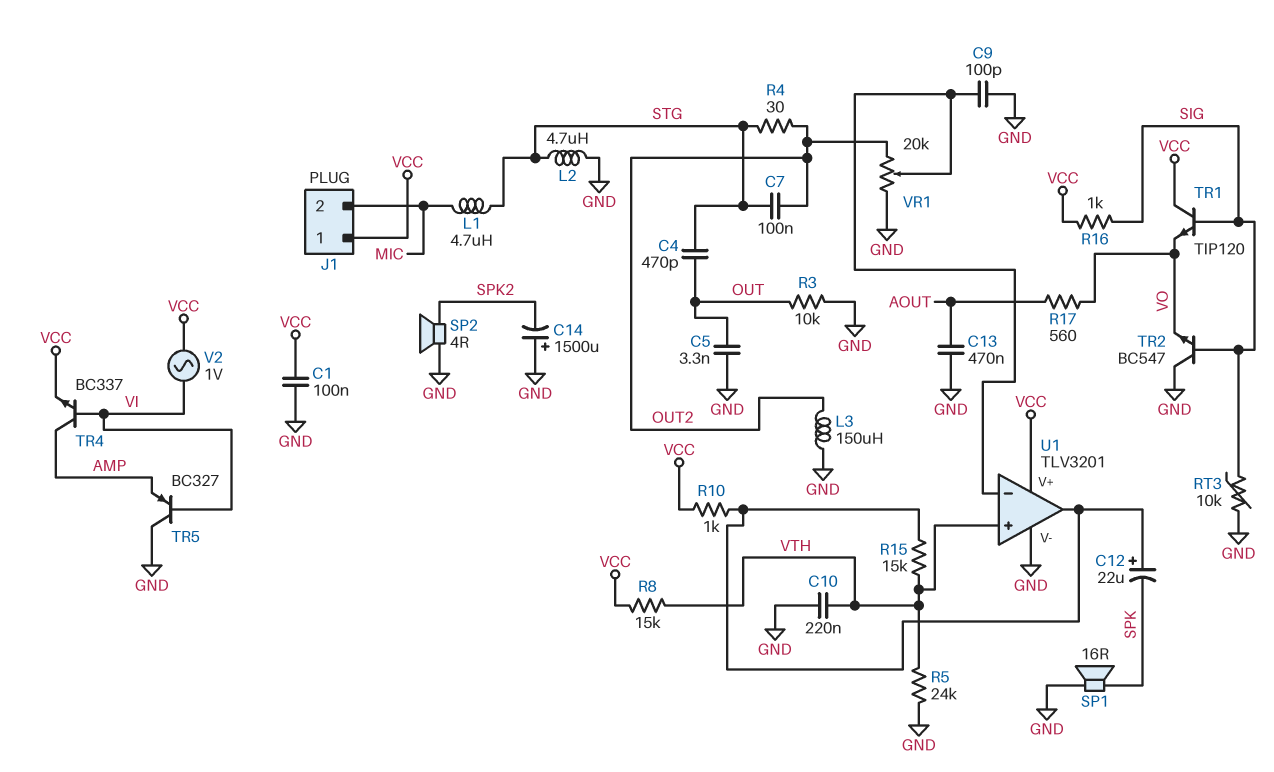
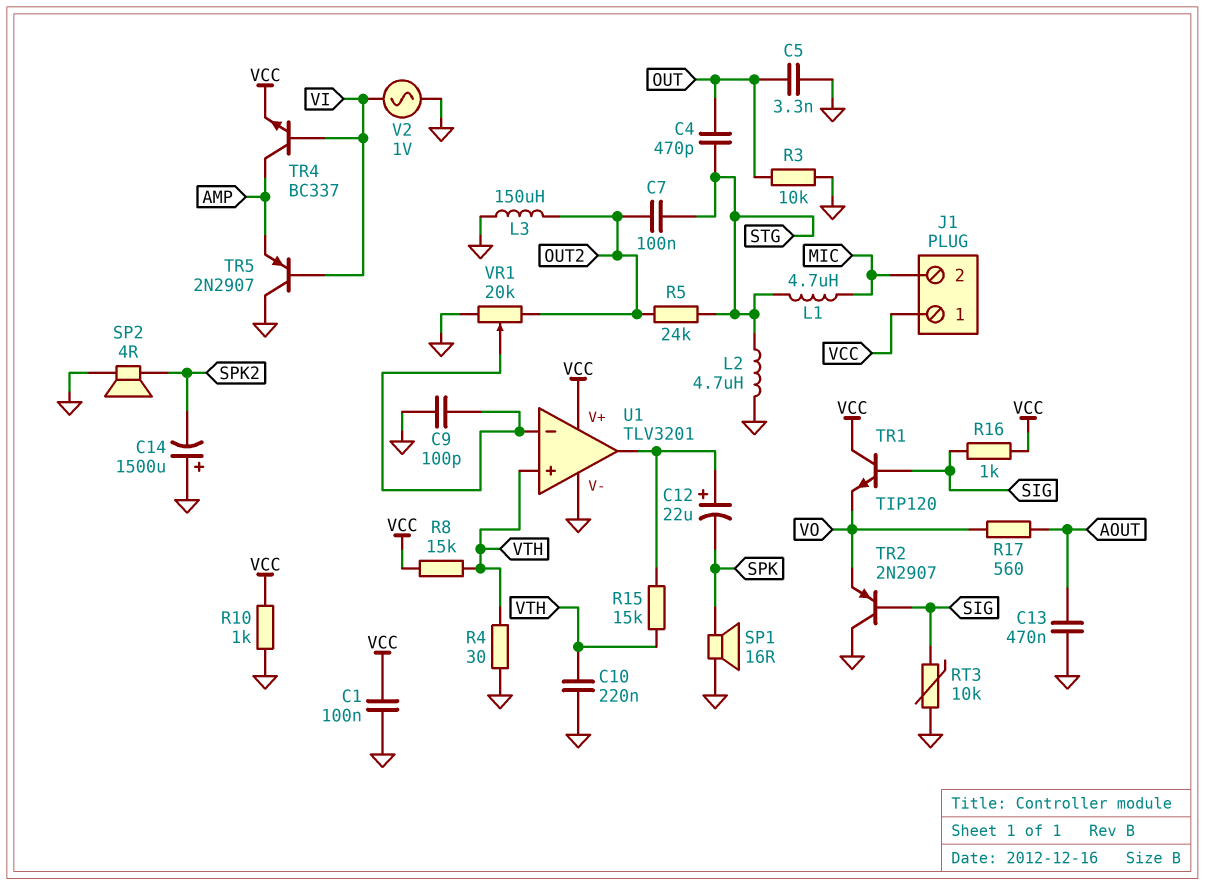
R4: 30 (OUT2, STG) -> 30 (GND, VTH)
R5: 24k (GND, VTH) -> 24k (OUT2, STG)
R10: 1k (U1/out, VCC) -> 1k (GND, VCC)
TR2: NPN BC547 (B SIG, C GND, E VO) -> PNP 2N2907 (B SIG, C GND, E VO)
TR5: PNP BC327 (B VI, C GND, E AMP) -> PNP 2N2907 (B VI, C GND, E AMP)
V2: AC 1V (VCC, VI) -> AC 1V (GND, VI)

